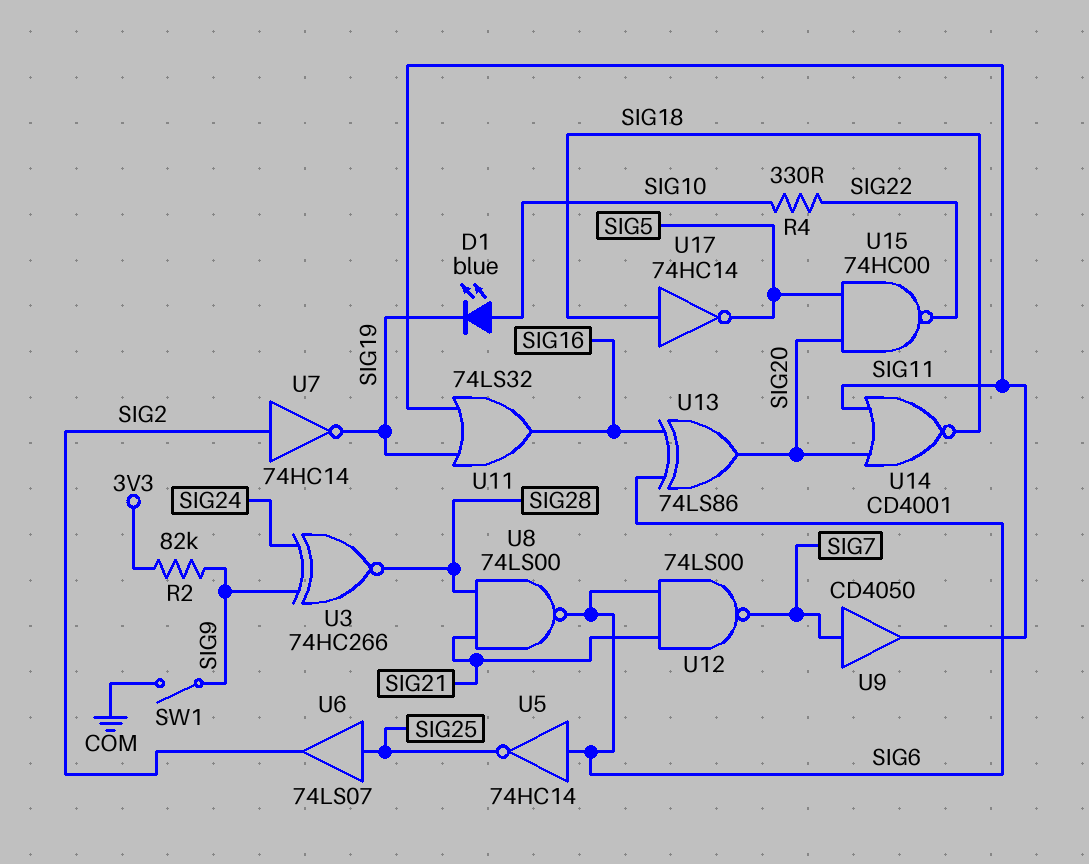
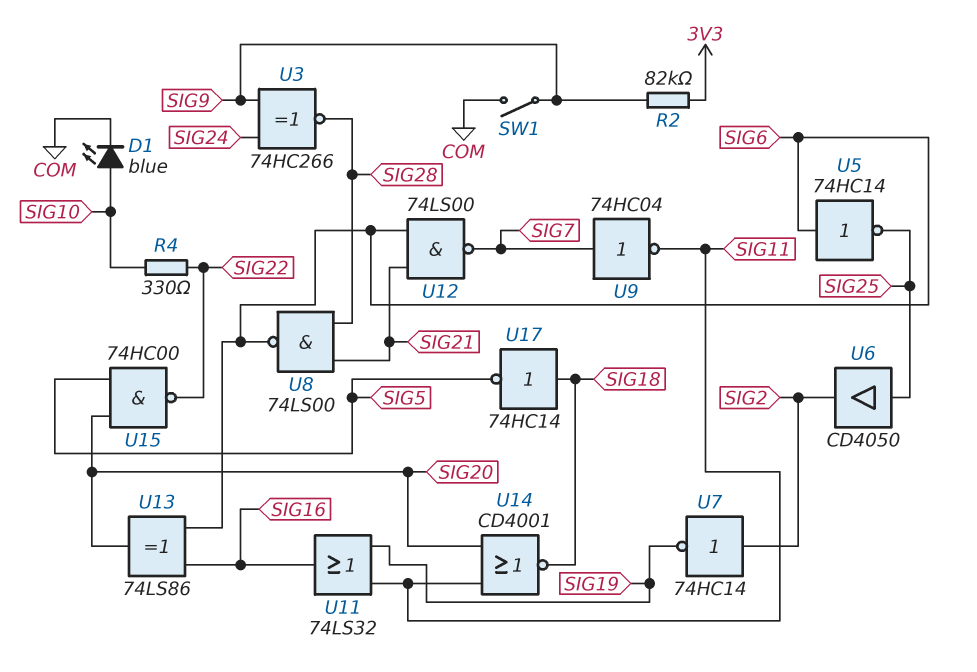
D1: LED blue (A SIG10, K SIG19) -> LED blue (A SIG10, K COM)
U6: buffer 74LS07 (in SIG25, out SIG2) -> buffer CD4050 (in SIG25, out SIG2)
U9: buffer CD4050 (in SIG7, out SIG11) -> NOT 74HC04 (in SIG7, out SIG11)

